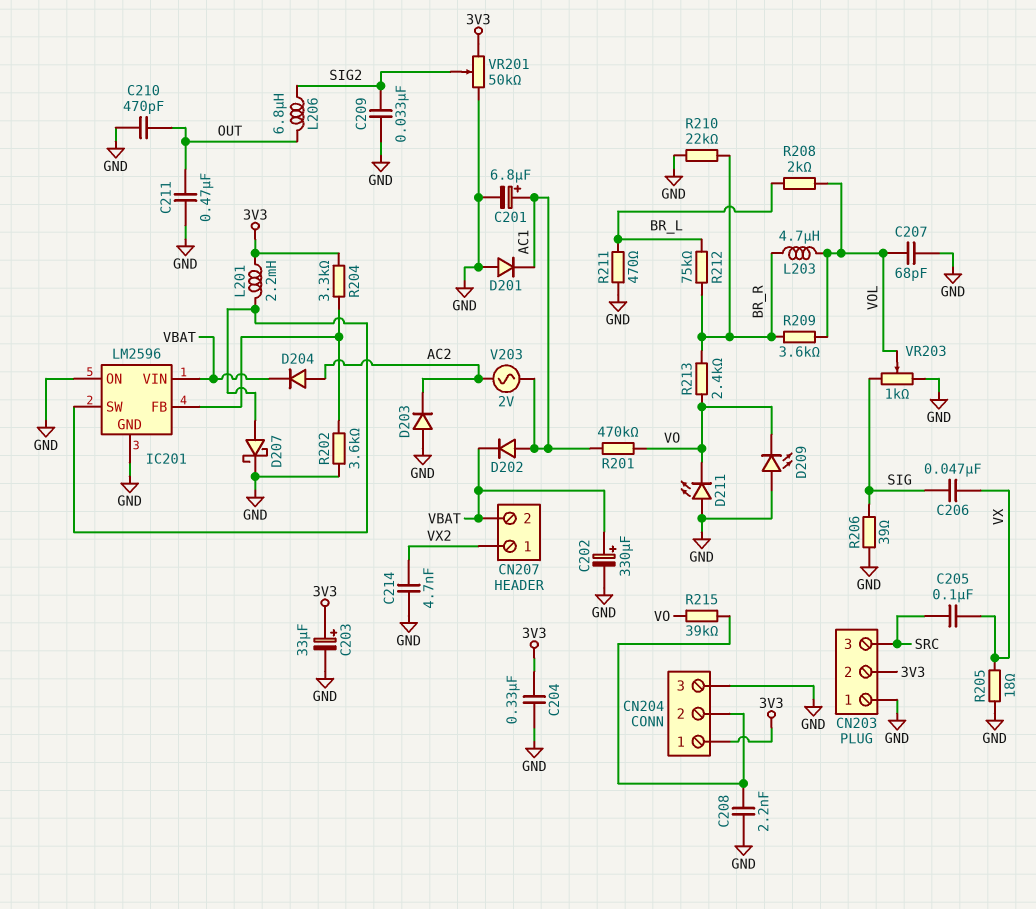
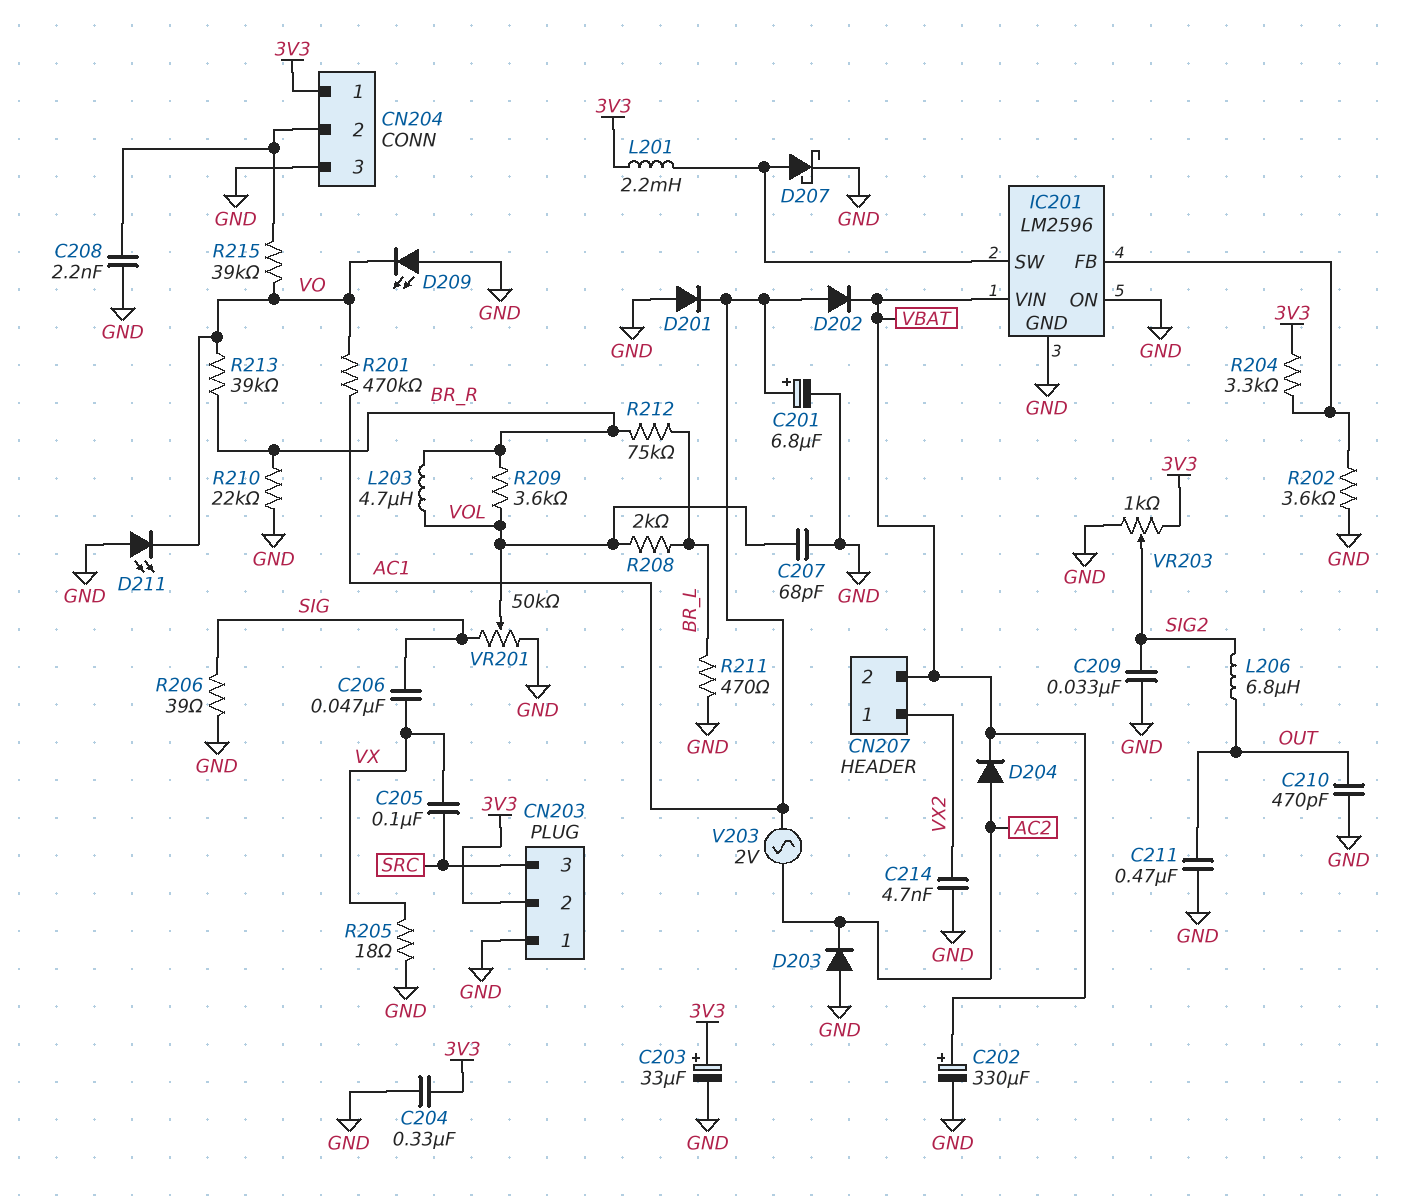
R213: 2.4k (BR_R, VO) -> 39k (BR_R, VO)
VR201: 50k (3V3, GND, wiper SIG2) -> 50k (GND, SIG, wiper VOL)
VR203: 1k (GND, SIG, wiper VOL) -> 1k (3V3, GND, wiper SIG2)

